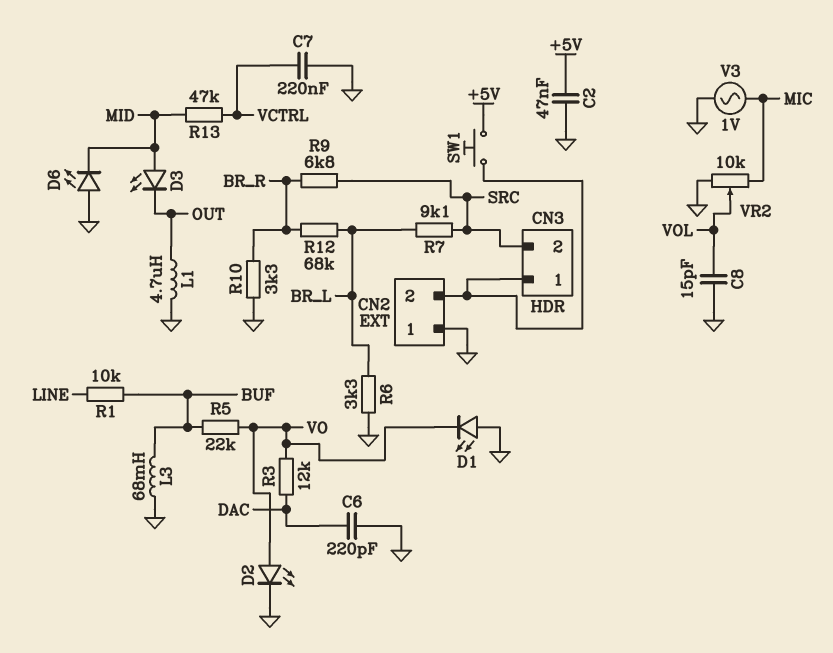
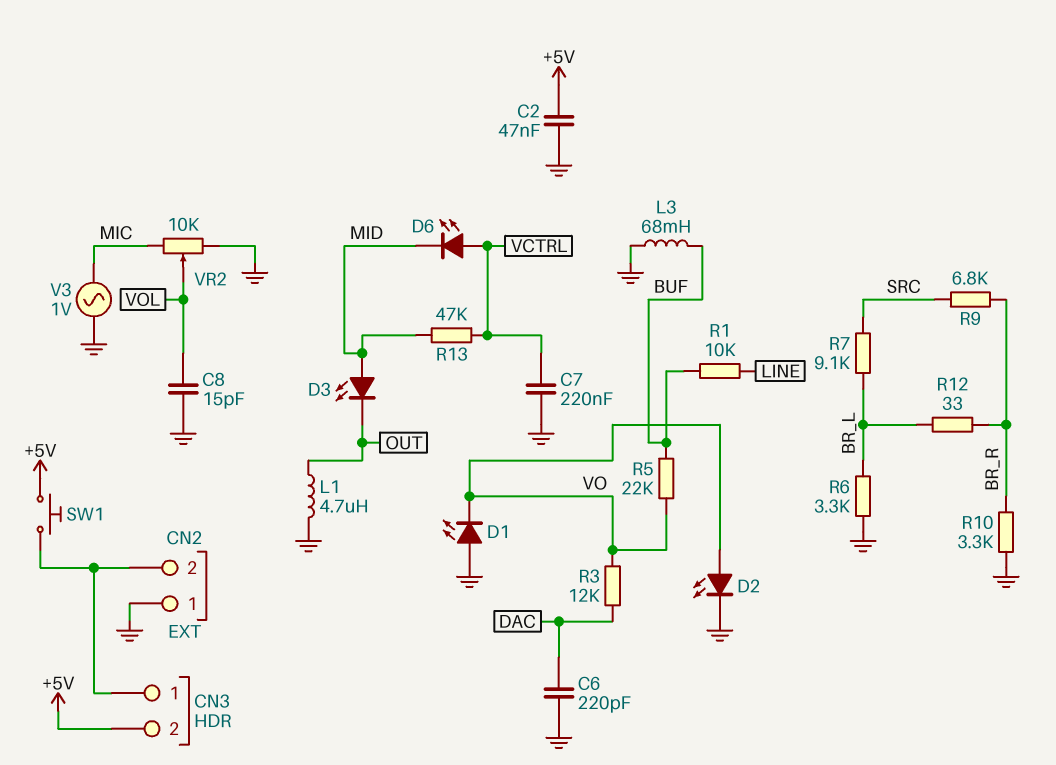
CN3 pin 2: SRC -> +5V
D6: LED (A GND, K MID) -> LED (A VCTRL, K MID)
R12: 68k (BR_L, BR_R) -> 33 (BR_L, BR_R)

